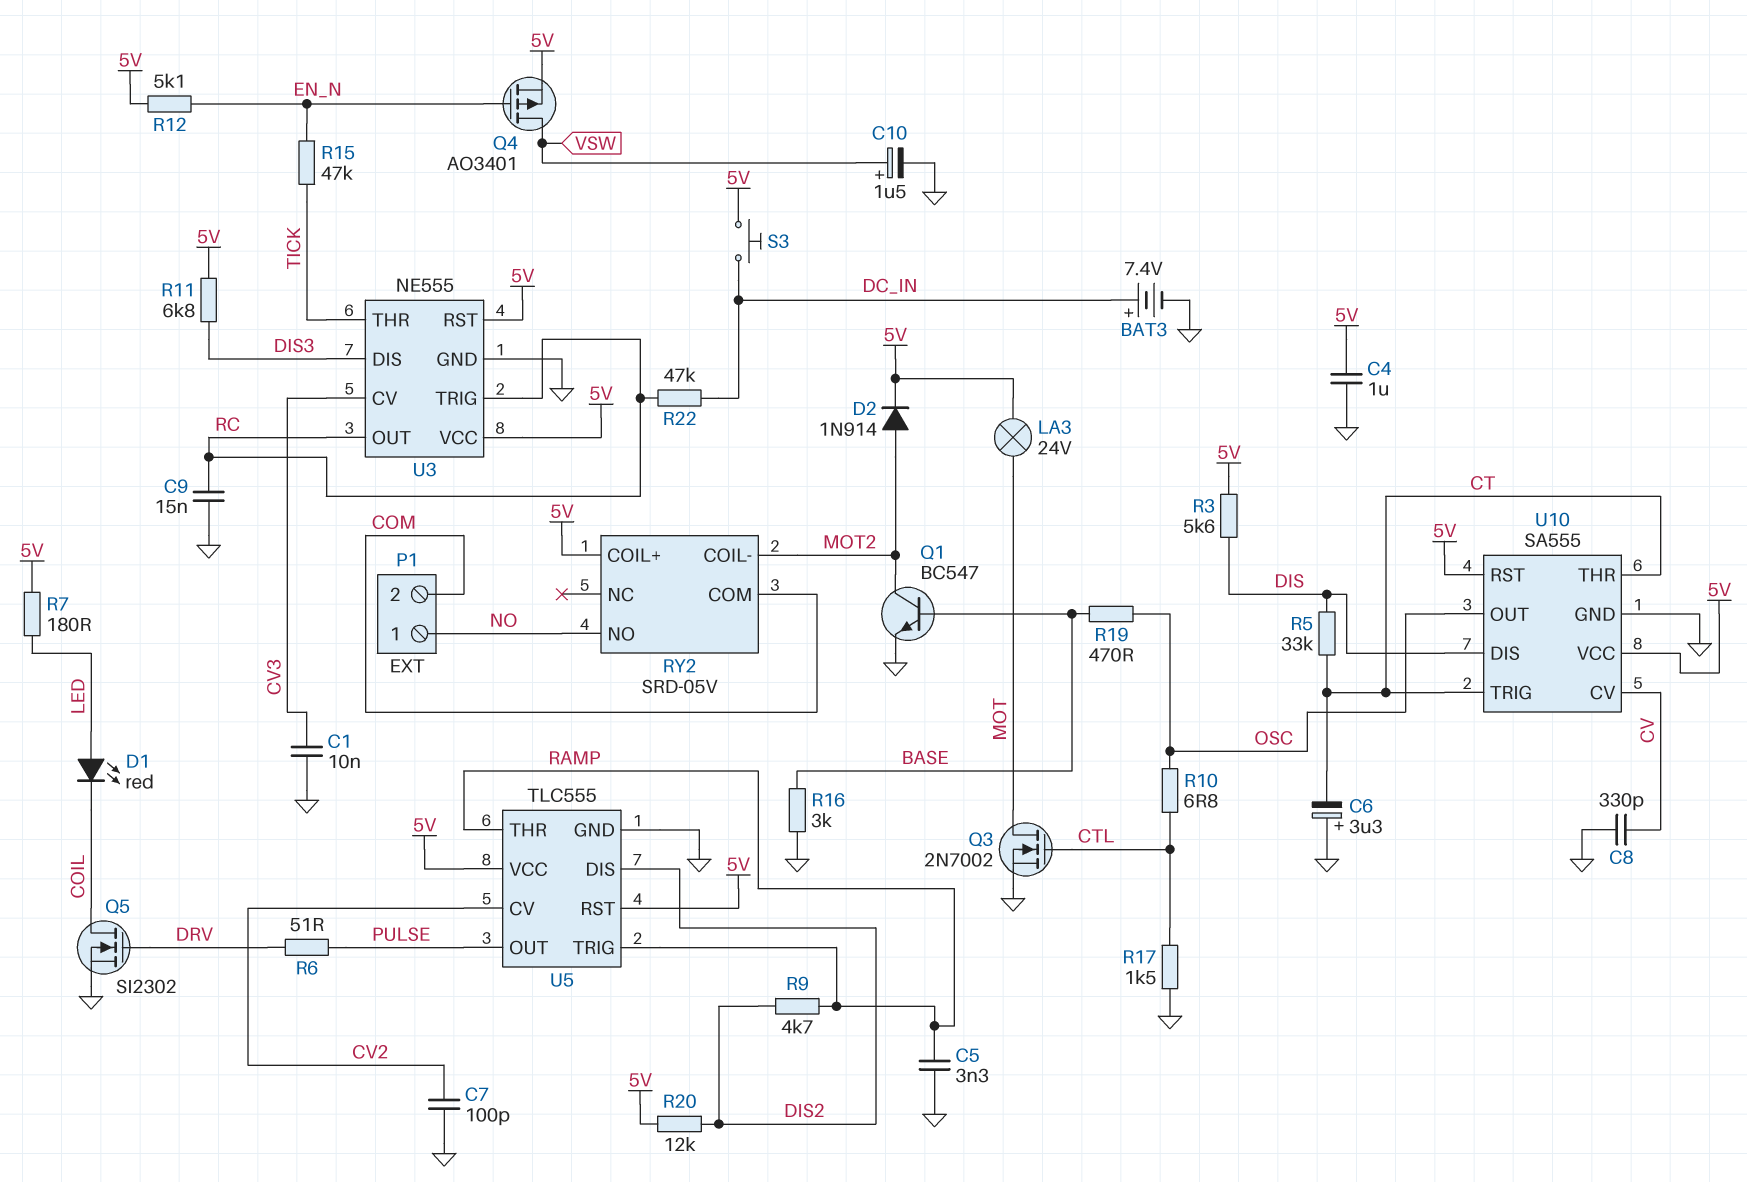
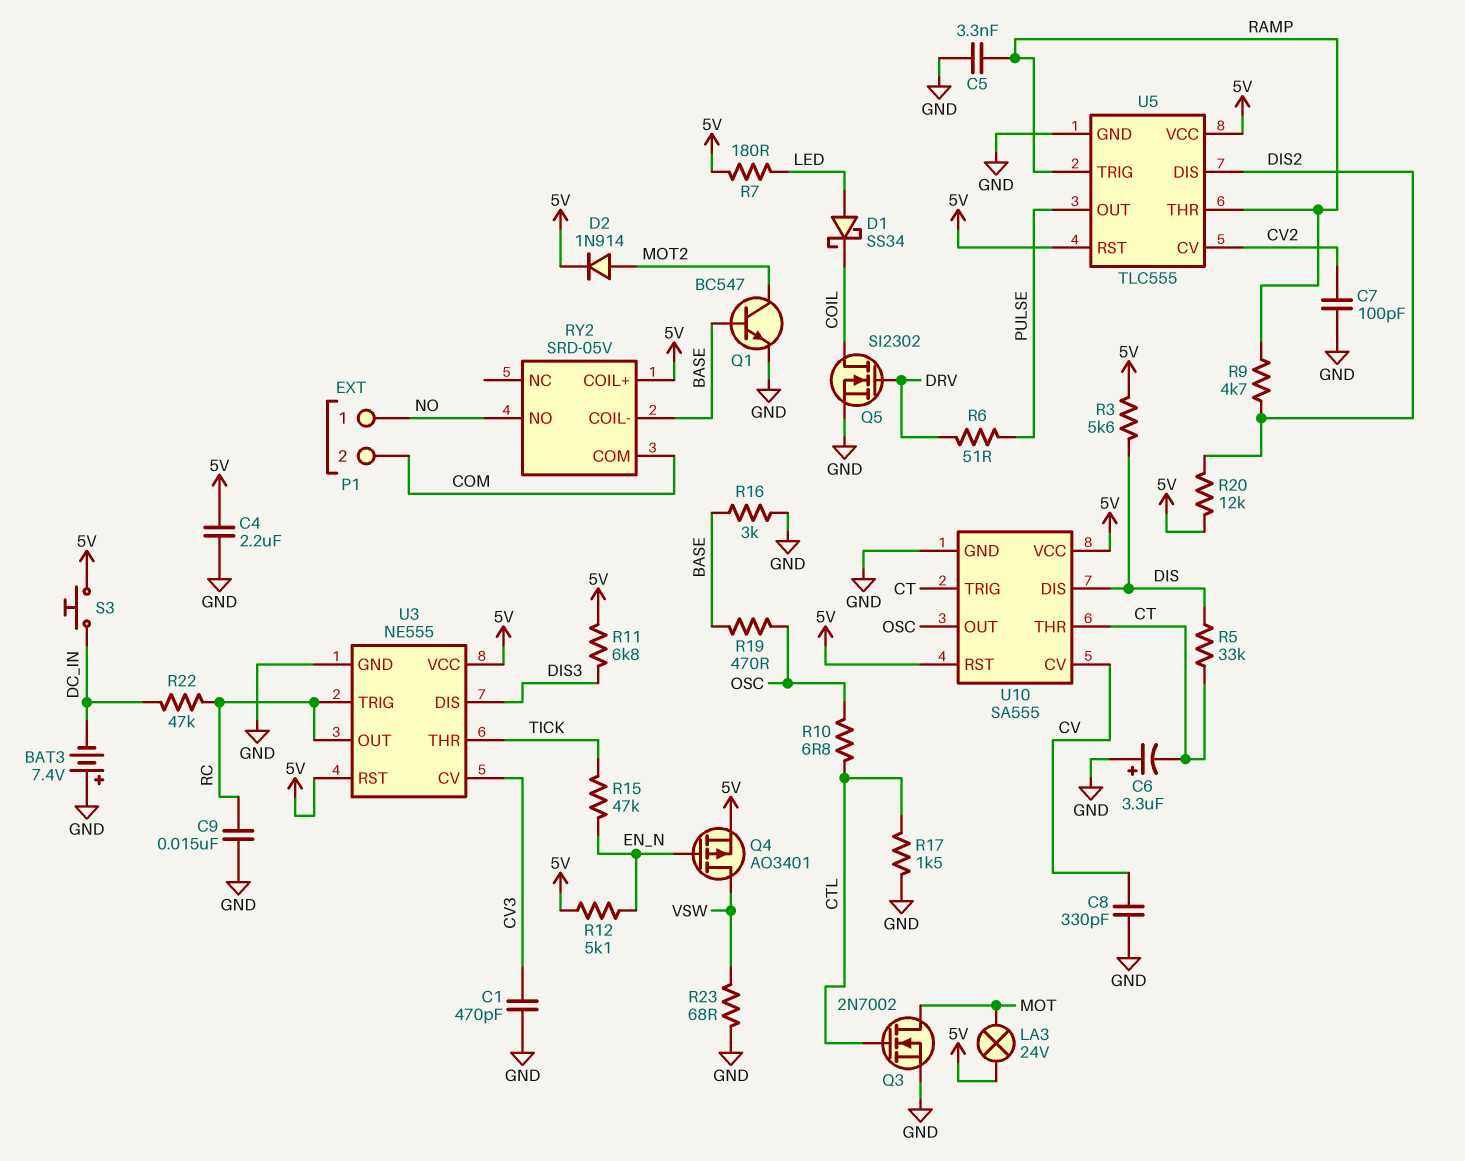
BAT3: 7.4V (plus DC_IN, minus GND) -> 7.4V (plus GND, minus DC_IN)
C1: 10nF (CV3, GND) -> 470pF (CV3, GND)
C4: 1uF (5V, GND) -> 2.2uF (5V, GND)
C10: 1.5uF (plus VSW, minus GND) -> none
D1: LED red (A LED, K COIL) -> schottky SS34 (A LED, K COIL)
R23: none -> 68 (GND, VSW)
RY2 pin COIL-: MOT2 -> BASE

